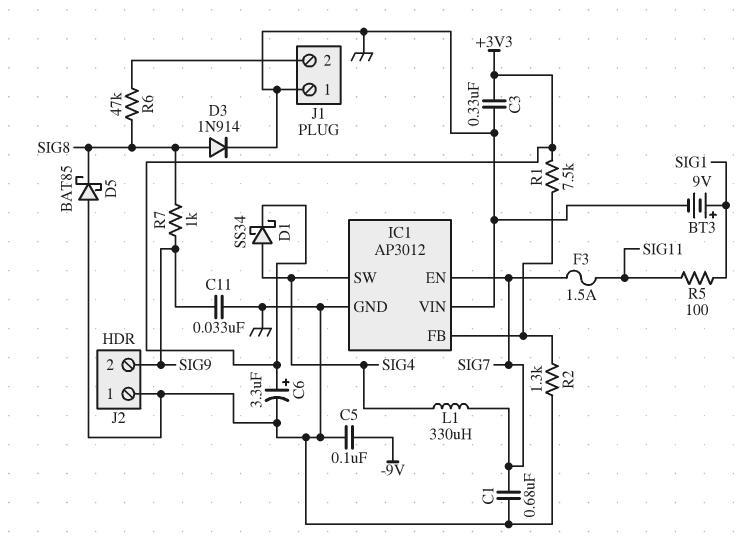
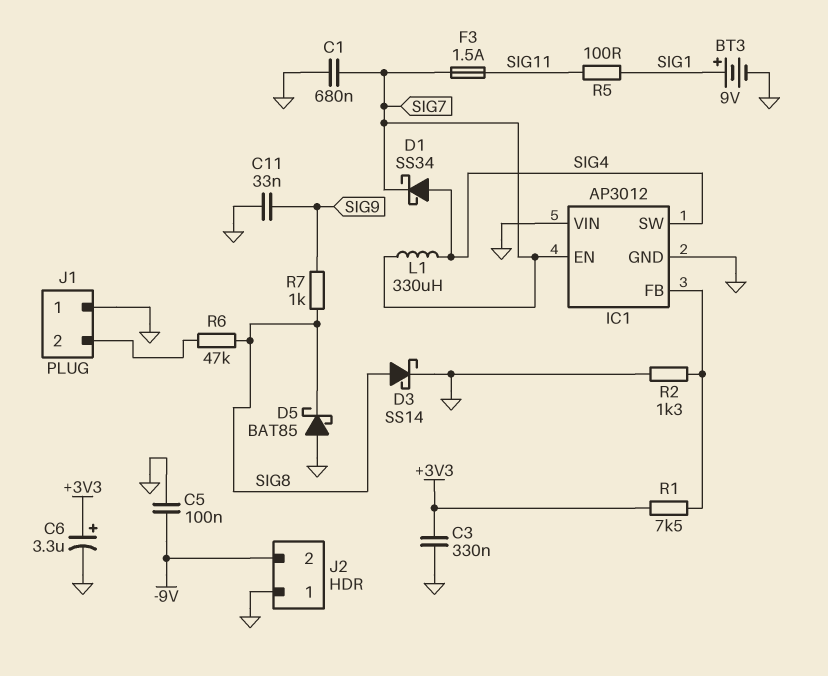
D1: schottky SS34 (A SIG4, K +3V3) -> schottky SS34 (A SIG4, K SIG7)
D3: diode 1N914 (A SIG8, K GND) -> schottky SS14 (A SIG8, K GND)
J2 pin 2: SIG9 -> -9V

